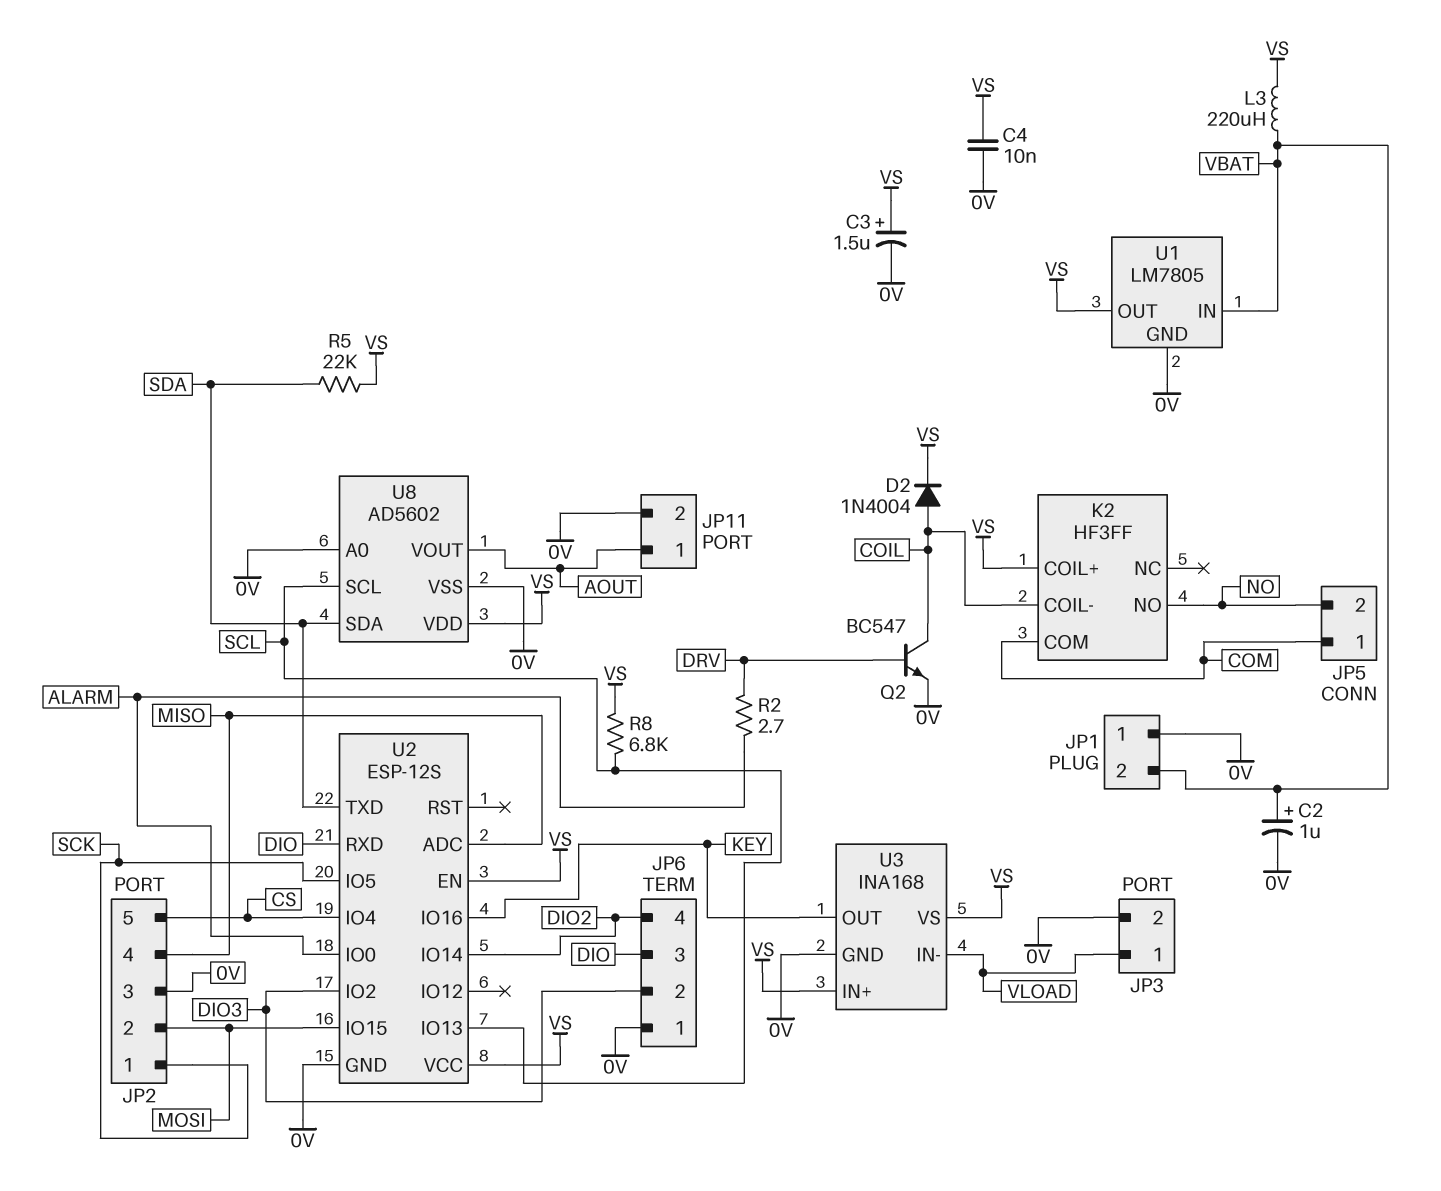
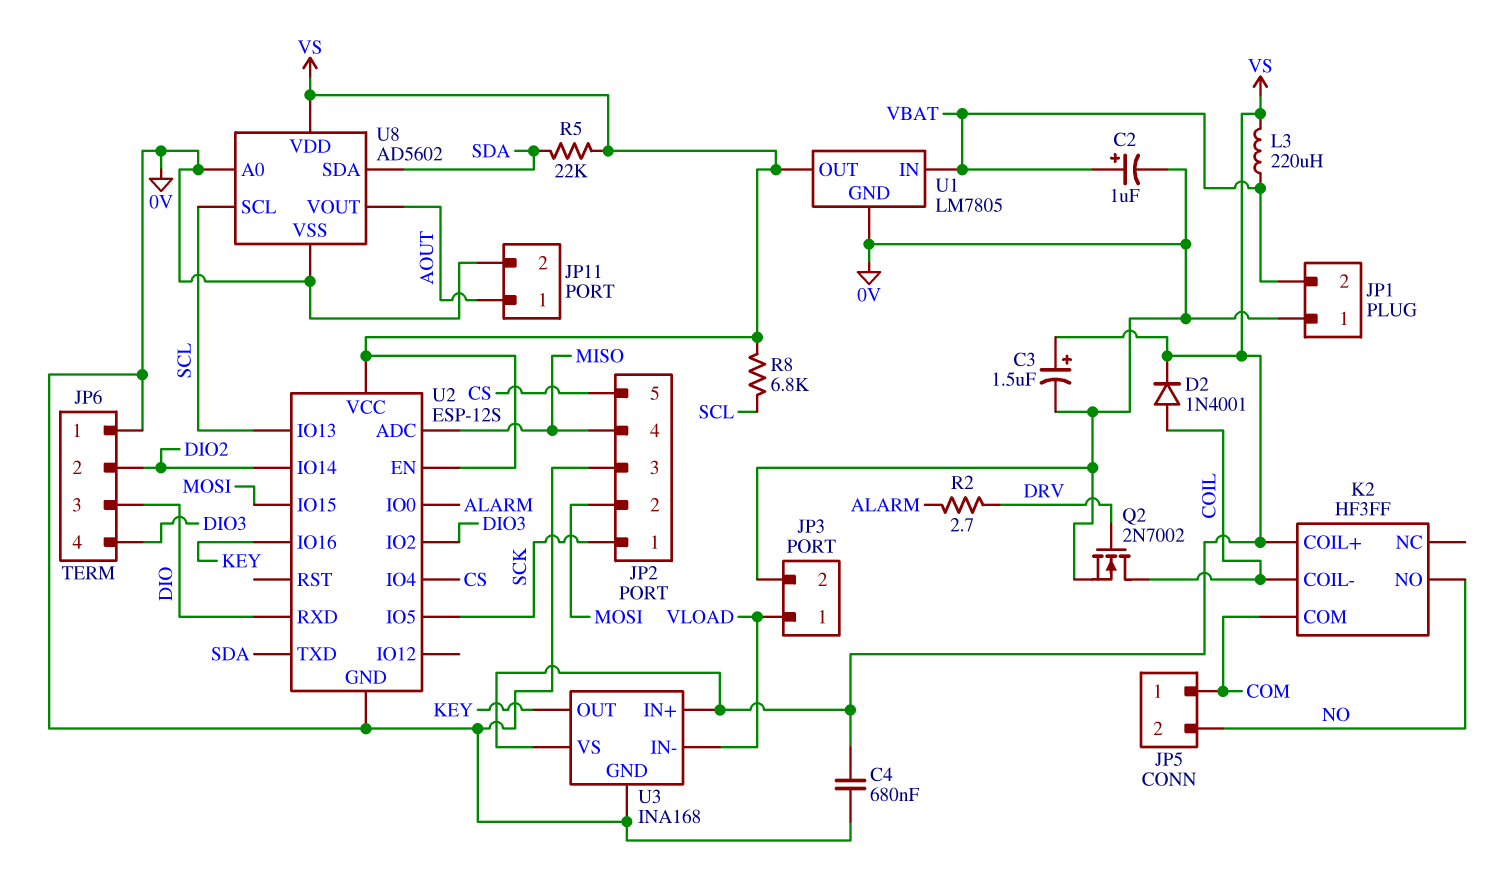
C4: 10nF (0V, VS) -> 680nF (0V, VS)
D2: diode 1N4004 (A COIL, K VS) -> diode 1N4001 (A COIL, K VS)
JP6 pin 2: DIO3 -> DIO2
JP6 pin 4: DIO2 -> DIO3
Q2: NPN BC547 (B DRV, C COIL, E 0V) -> NMOS 2N7002 (G DRV, D COIL, S 0V)

